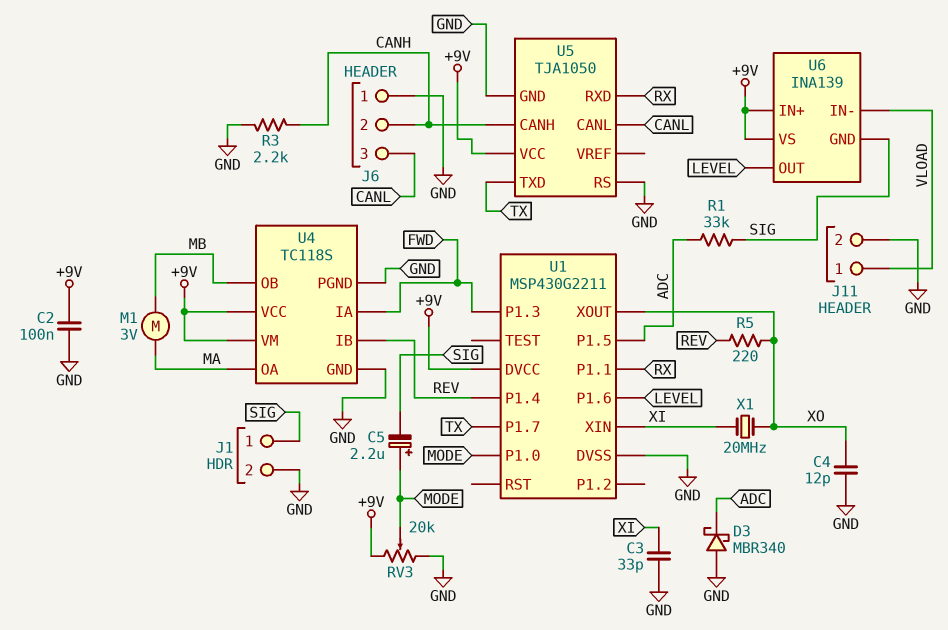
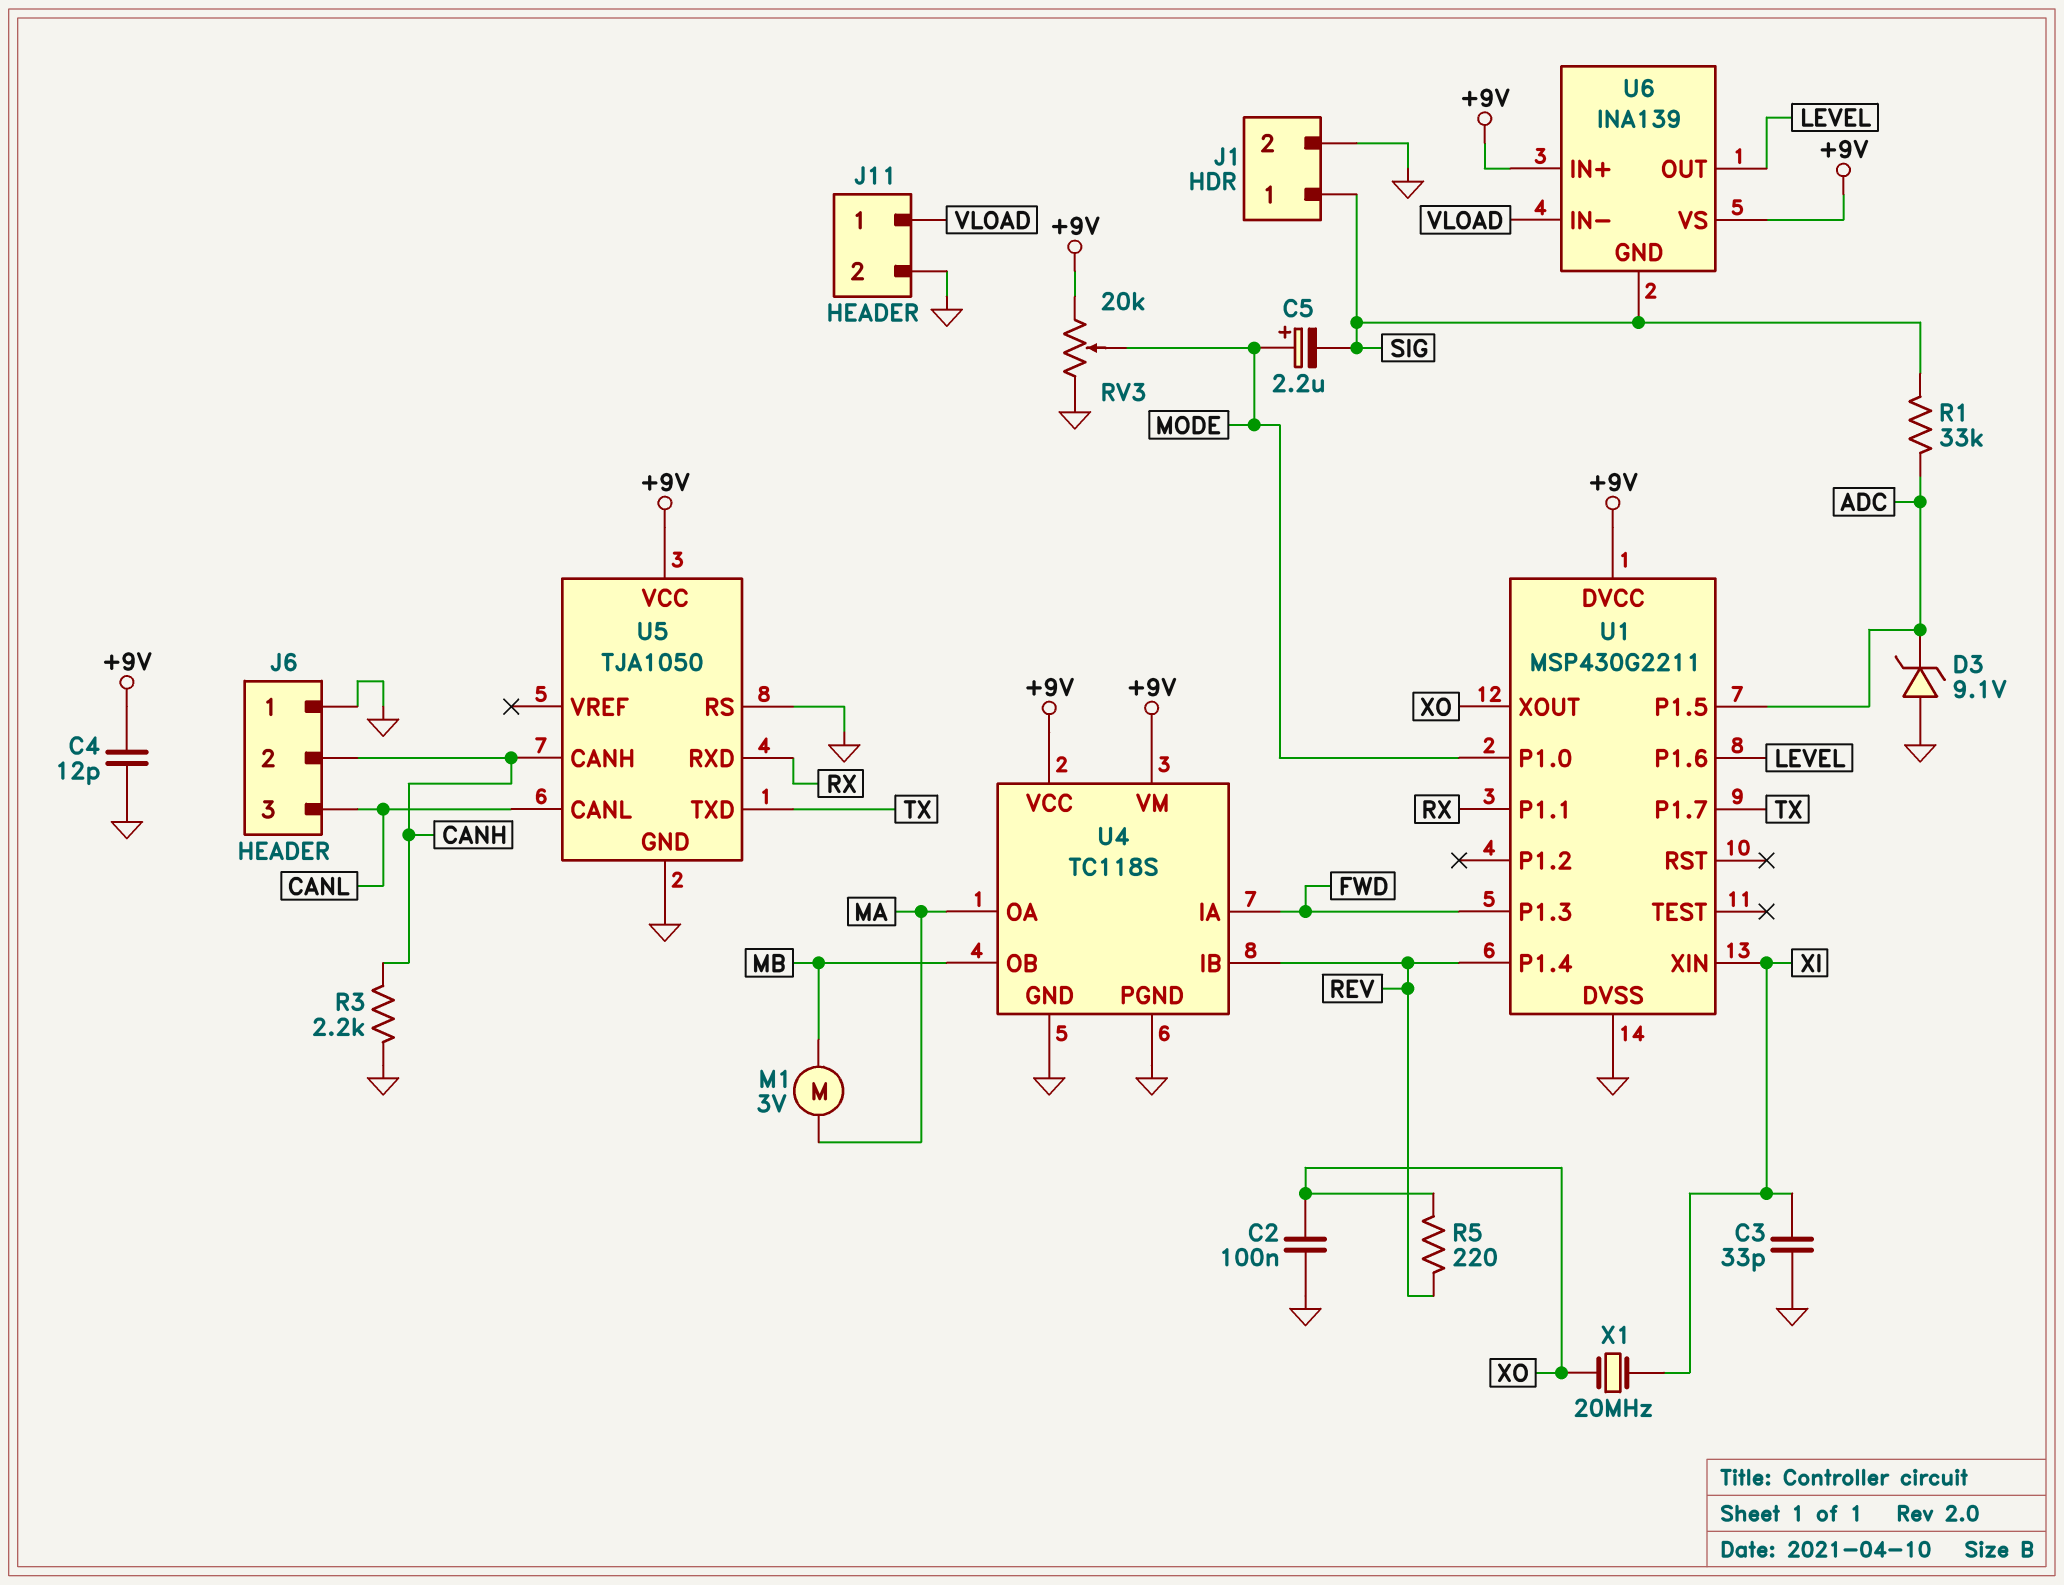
C2: 100nF (+9V, GND) -> 100nF (GND, XO)
C4: 12pF (GND, XO) -> 12pF (+9V, GND)
D3: schottky MBR340 (A GND, K ADC) -> zener 9.1V (A GND, K ADC)

